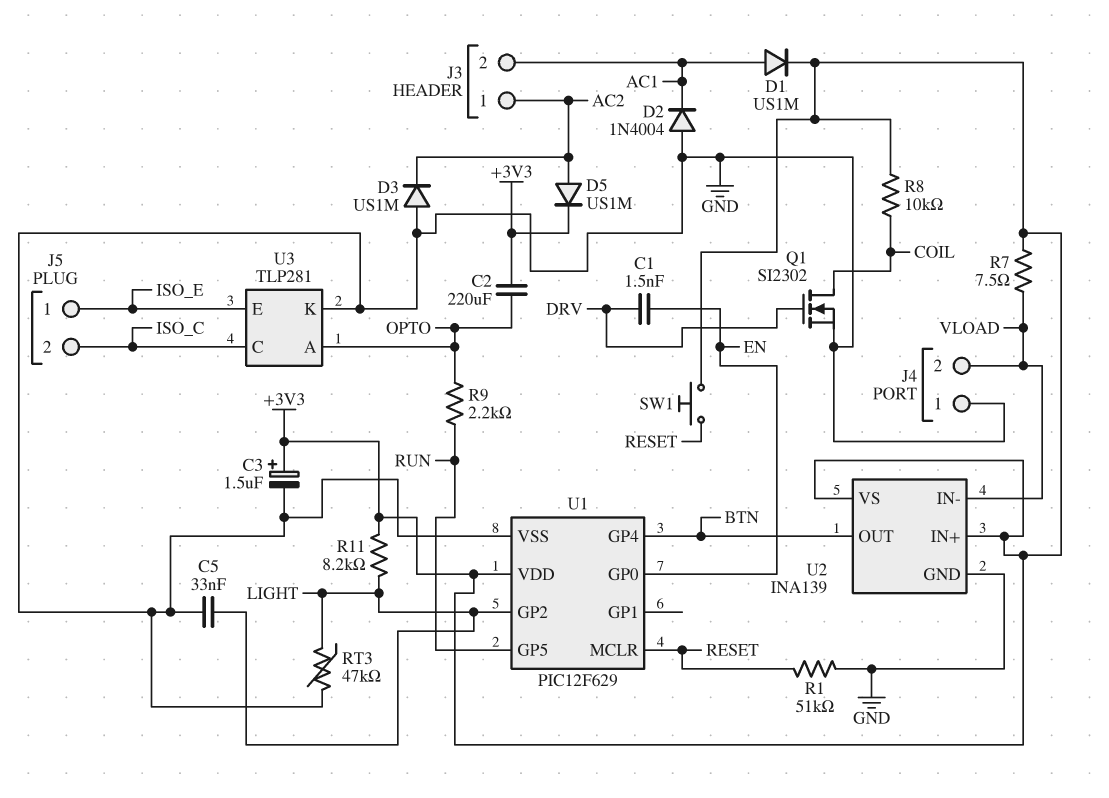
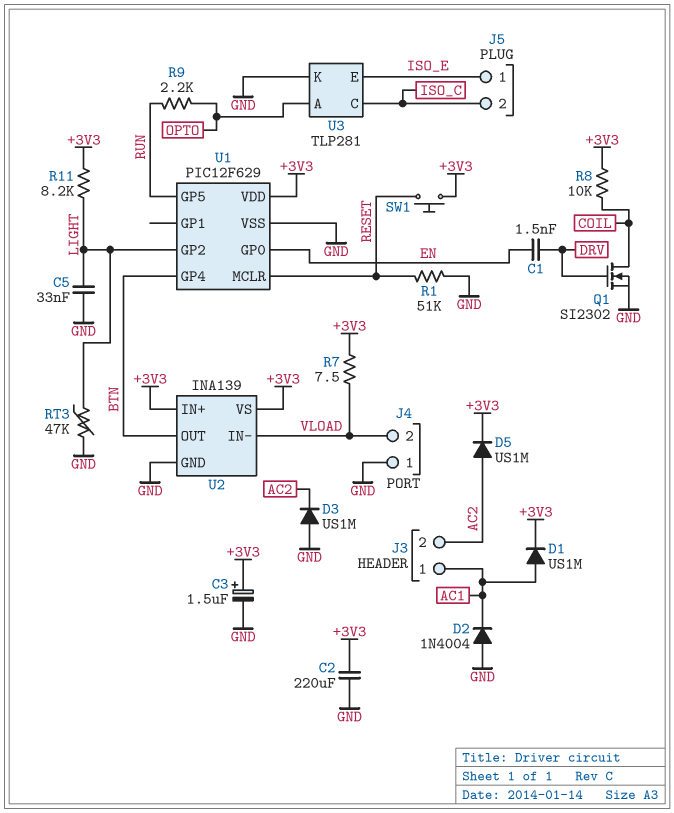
C2: 220uF (+3V3, OPTO) -> 220uF (+3V3, GND)
J3 pin 1: AC2 -> AC1
J3 pin 2: AC1 -> AC2

